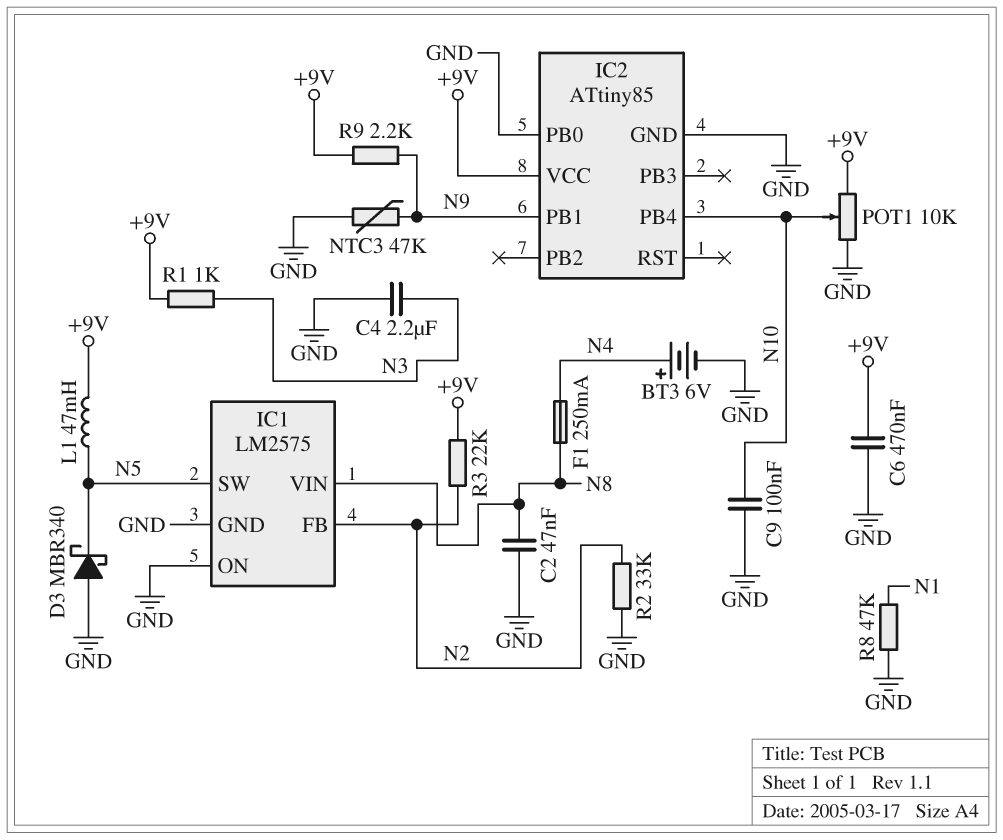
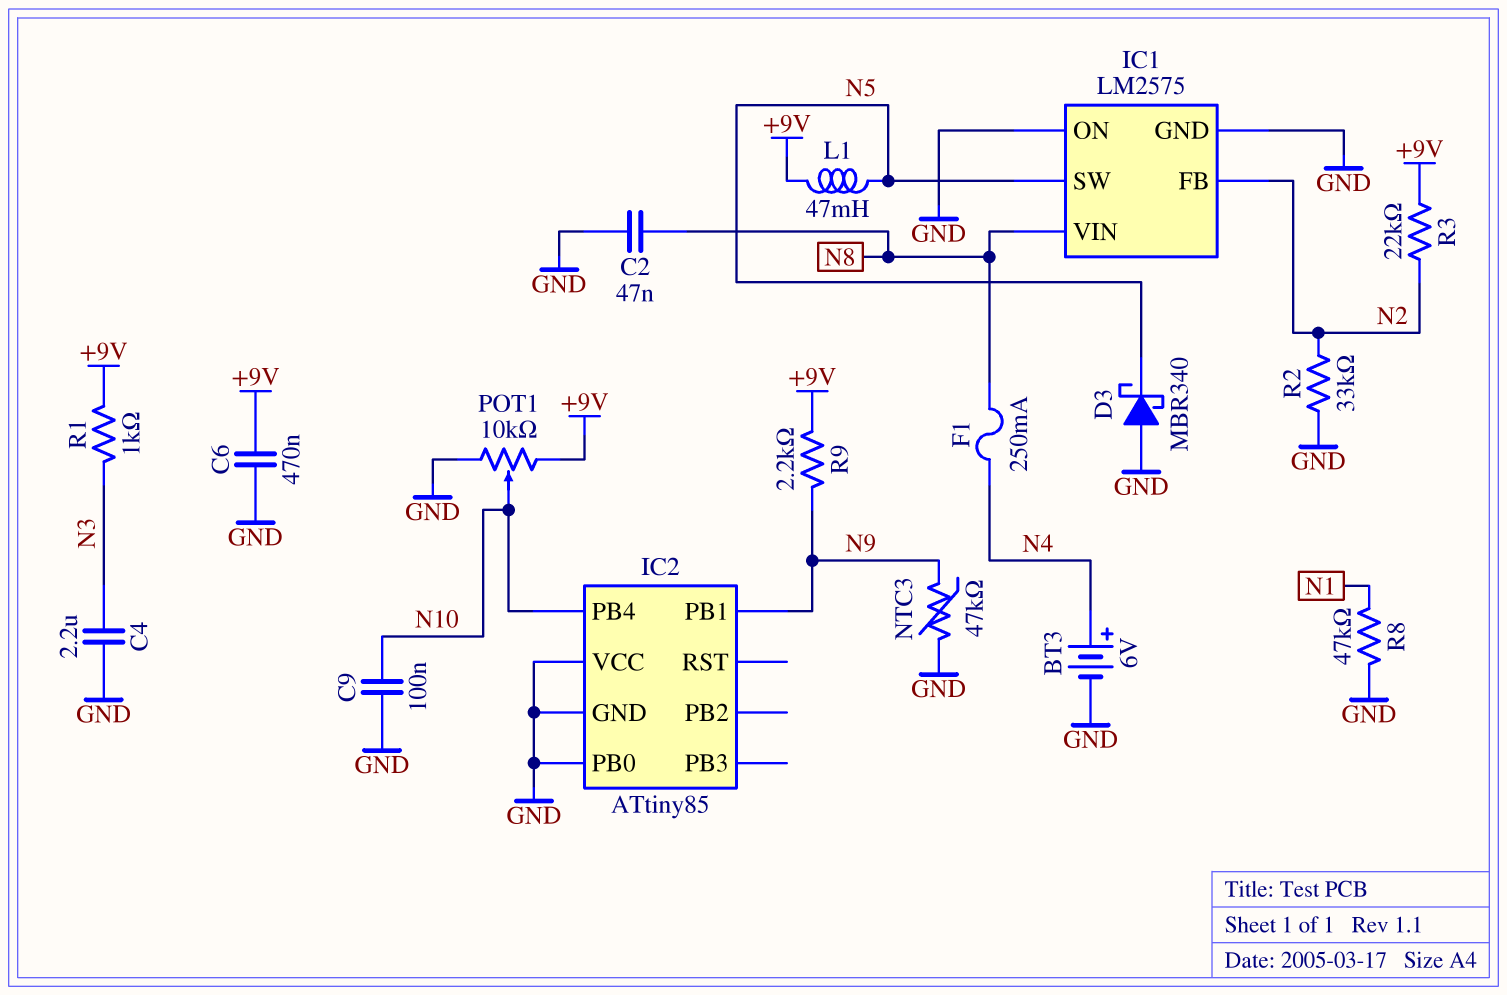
IC2 pin VCC: +9V -> GND

